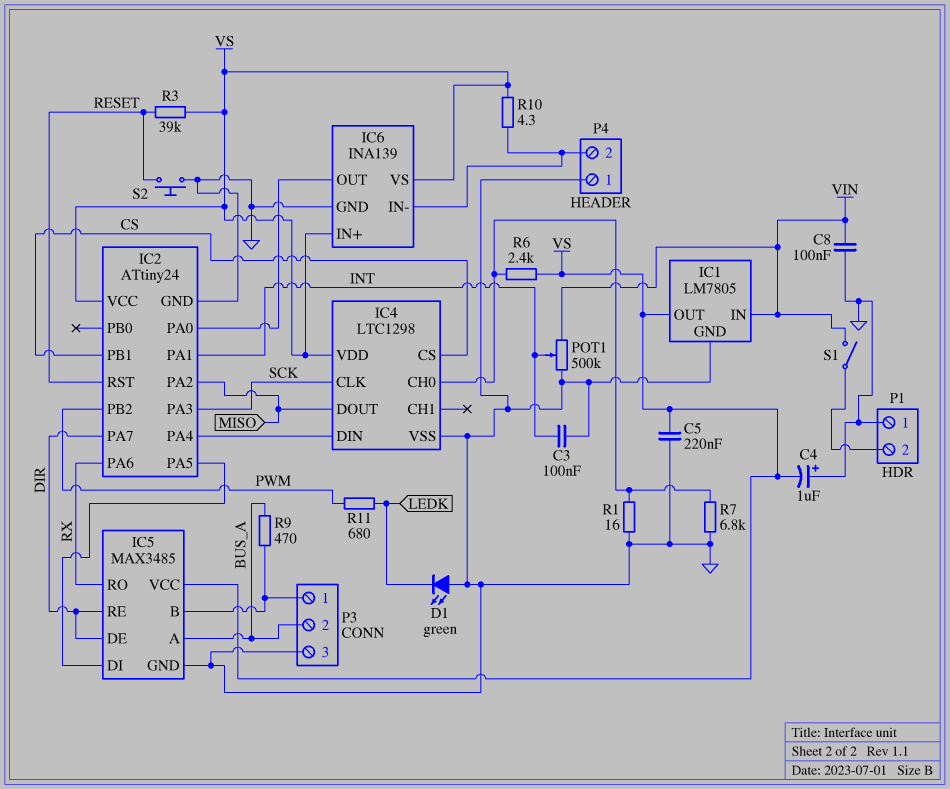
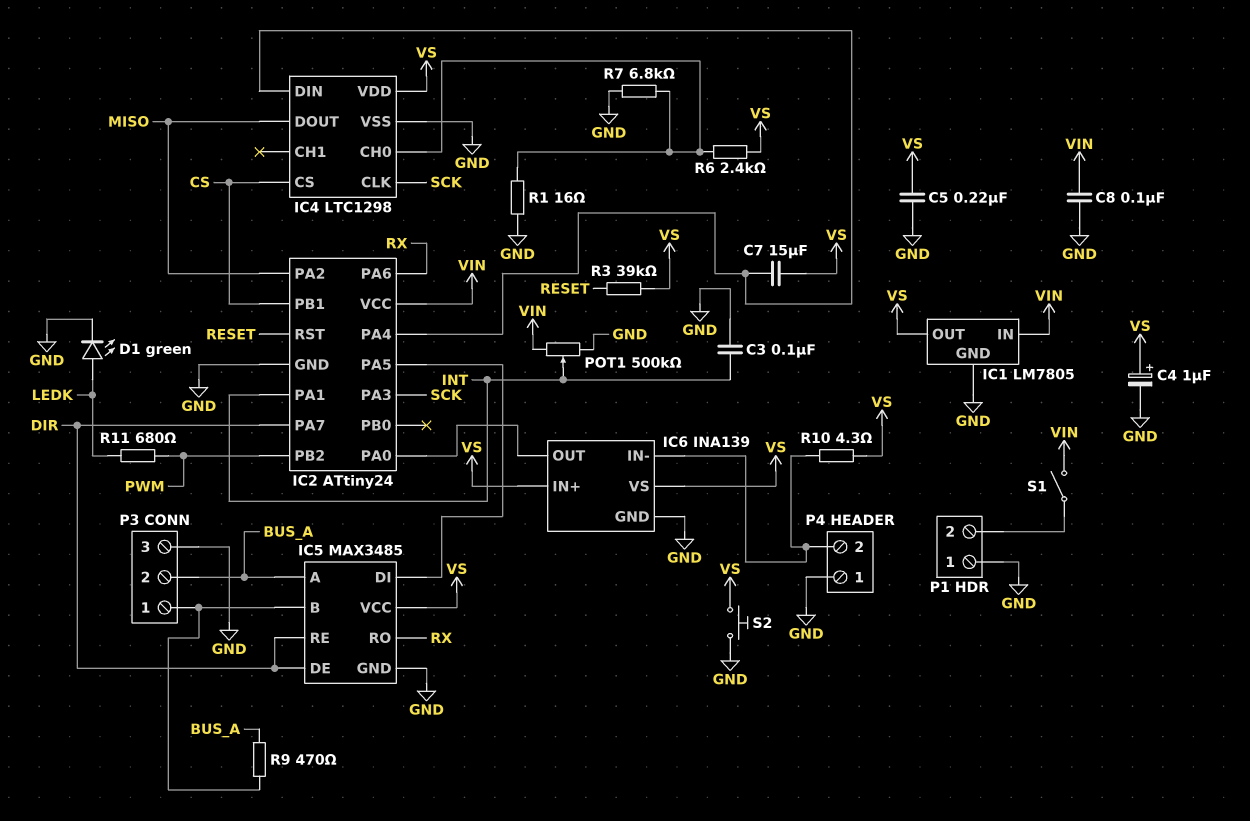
C4: 1uF (plus GND, minus VS) -> 1uF (plus VS, minus GND)
C7: none -> 15uF (IC2/PA4, VS)
D1: LED green (A GND, K LEDK) -> LED green (A LEDK, K GND)
IC2 pin VCC: VS -> VIN
S2: button (GND, RESET) -> button (GND, VS)

